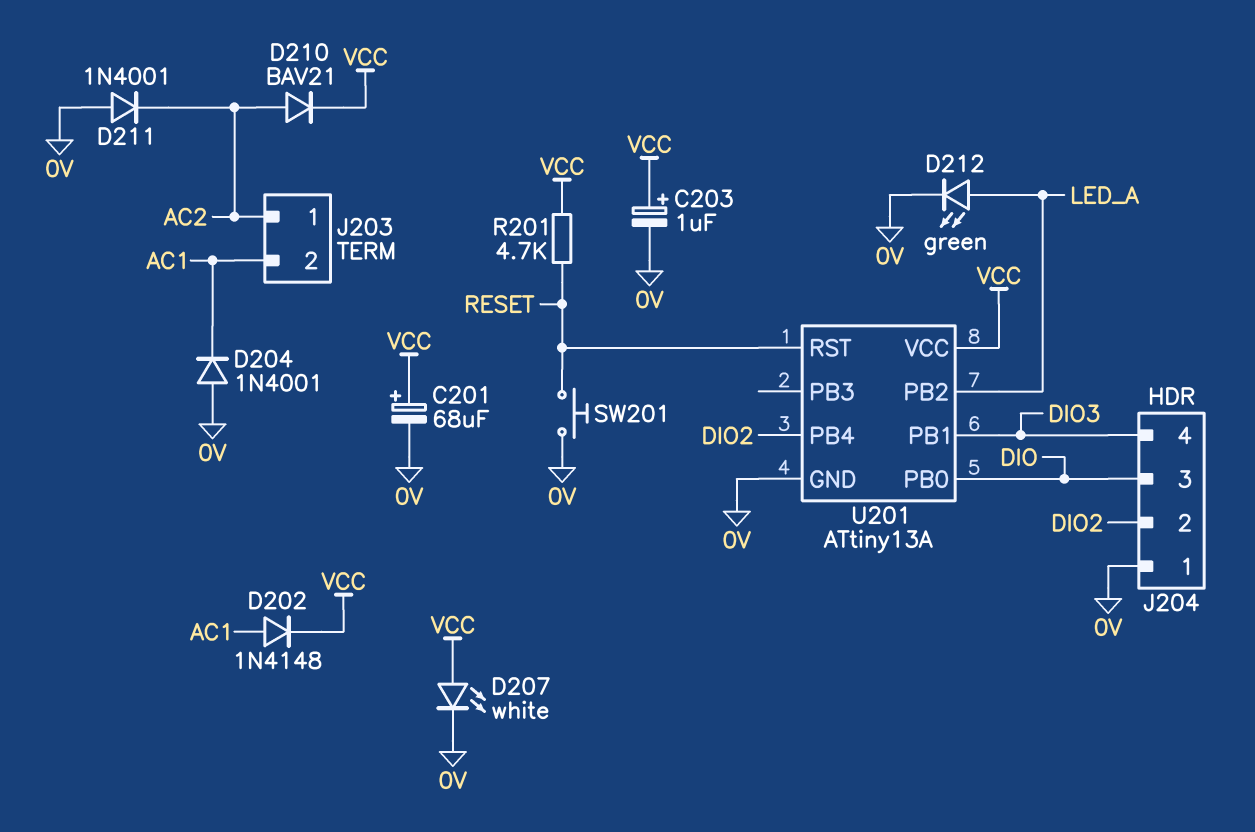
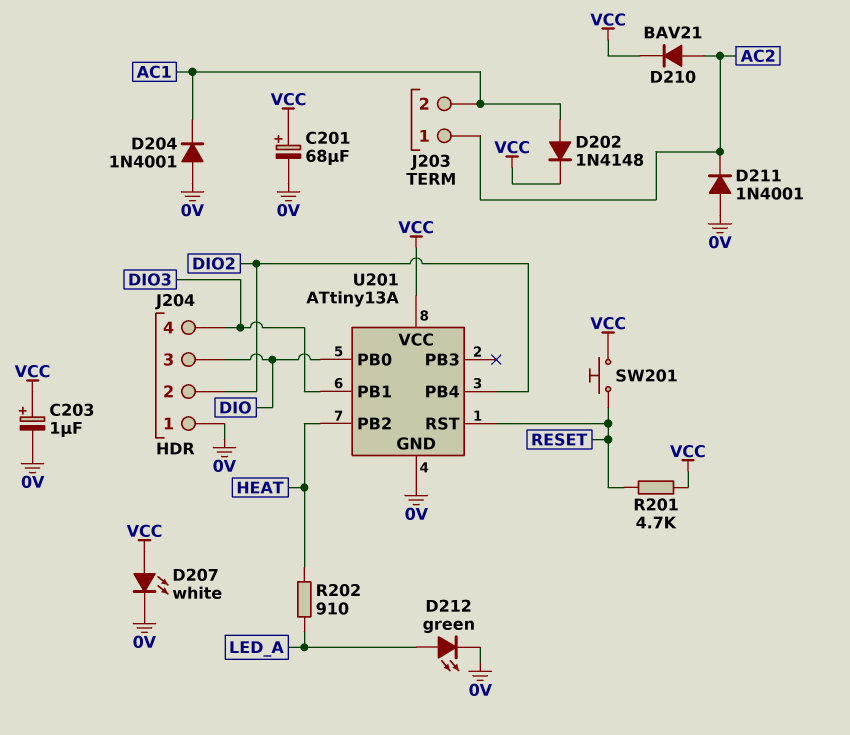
R202: none -> 910 (HEAT, LED_A)
SW201: button (0V, RESET) -> button (RESET, VCC)
U201 pin PB2: LED_A -> HEAT

